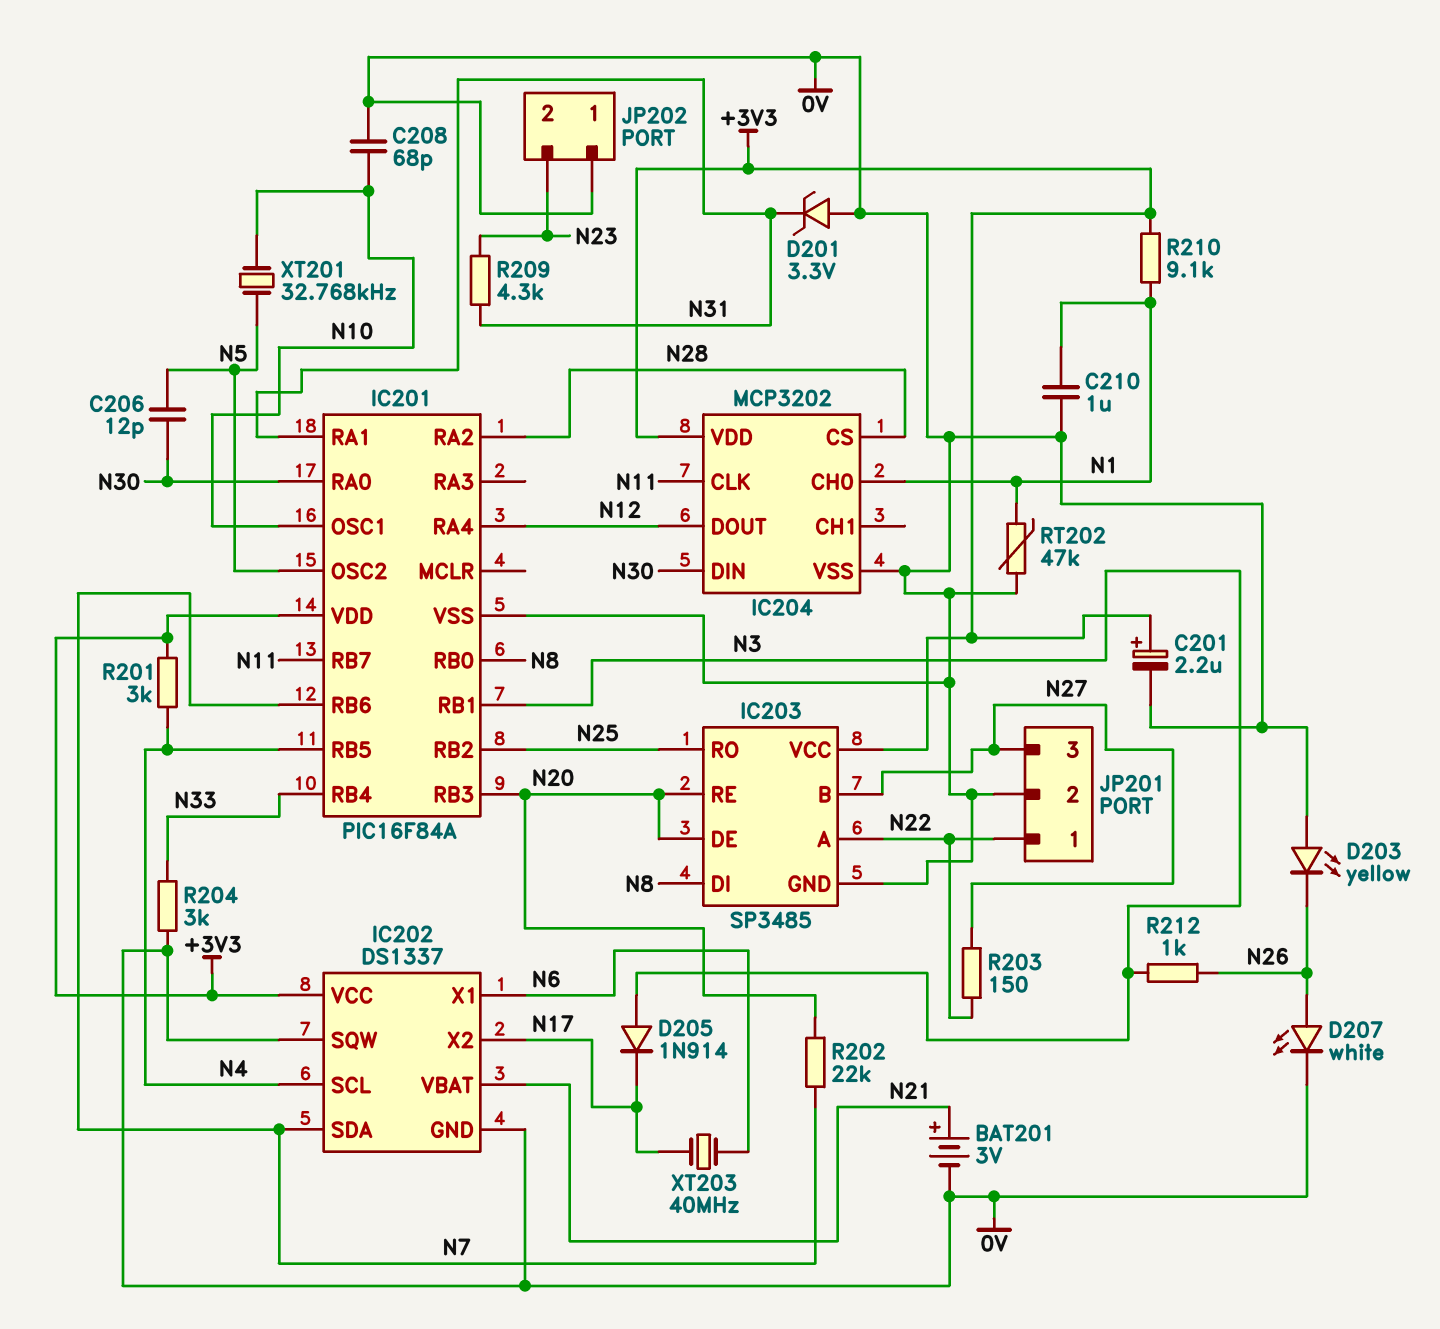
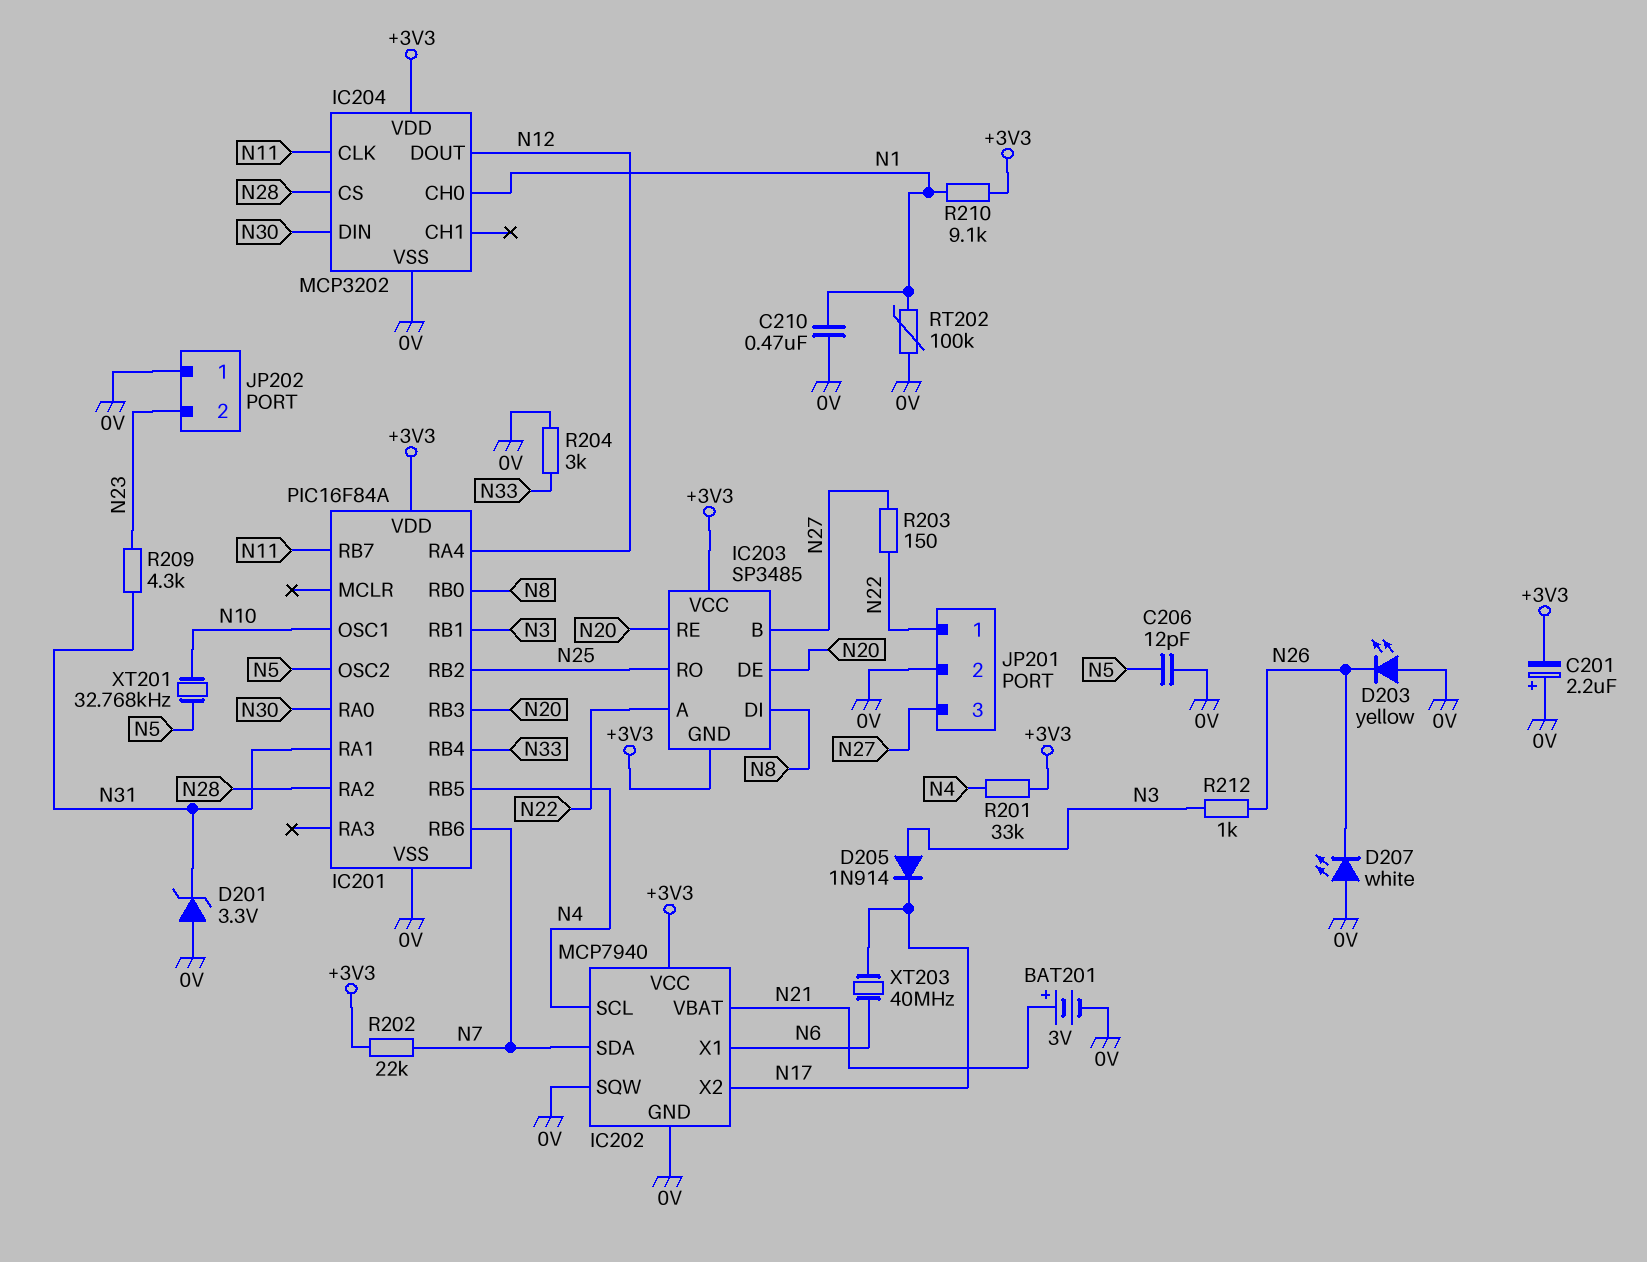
C201: 2.2uF (plus +3V3, minus 0V) -> 2.2uF (plus 0V, minus +3V3)
C206: 12pF (N5, N30) -> 12pF (0V, N5)
C208: 68pF (0V, N10) -> none
C210: 1uF (0V, N1) -> 470nF (0V, N1)
D207: LED white (A N26, K 0V) -> LED white (A 0V, K N26)
IC202: DS1337 -> MCP7940
IC203 pin GND: 0V -> +3V3
R201: 3k (+3V3, N4) -> 33k (+3V3, N4)
R202: 22k (N7, N20) -> 22k (+3V3, N7)
RT202: 47k (0V, N1) -> 100k (0V, N1)

